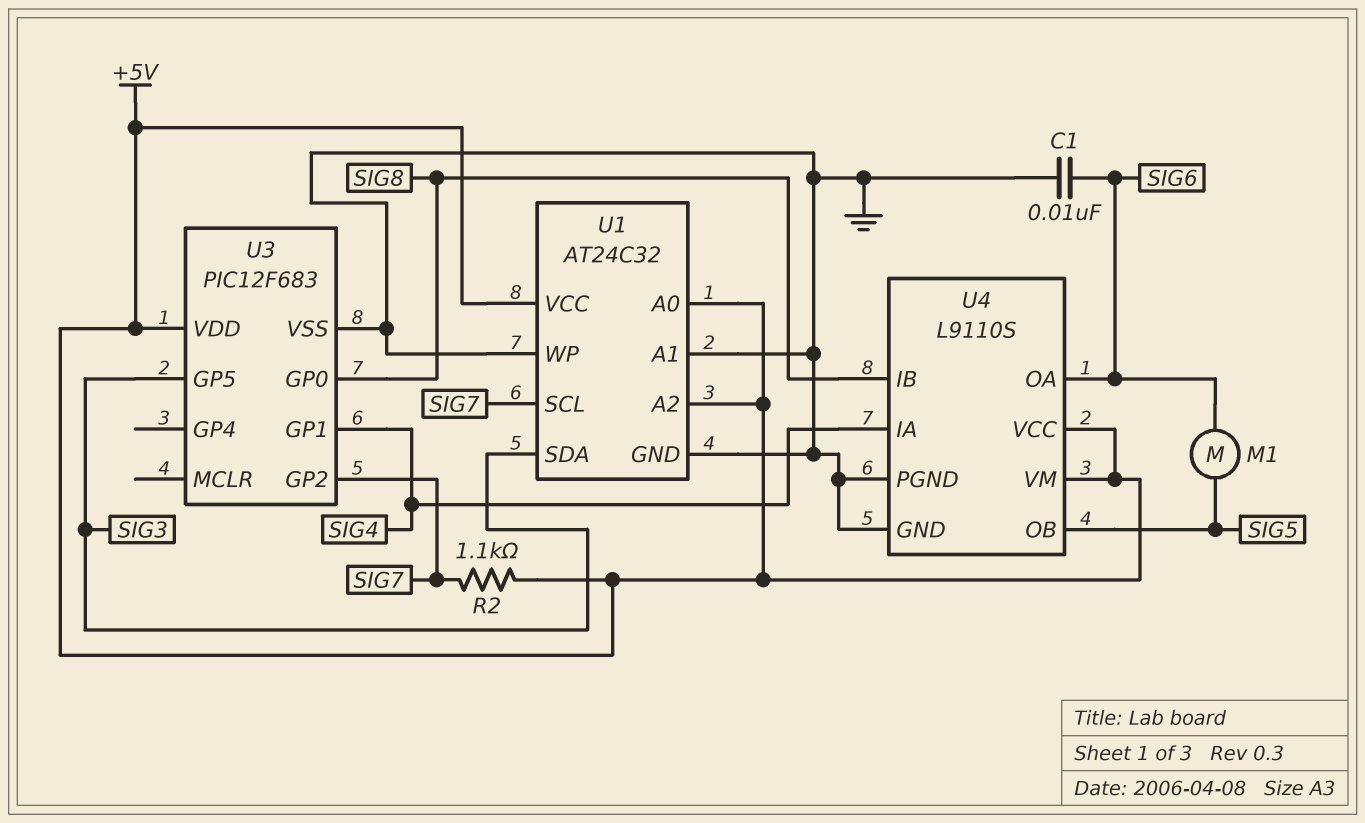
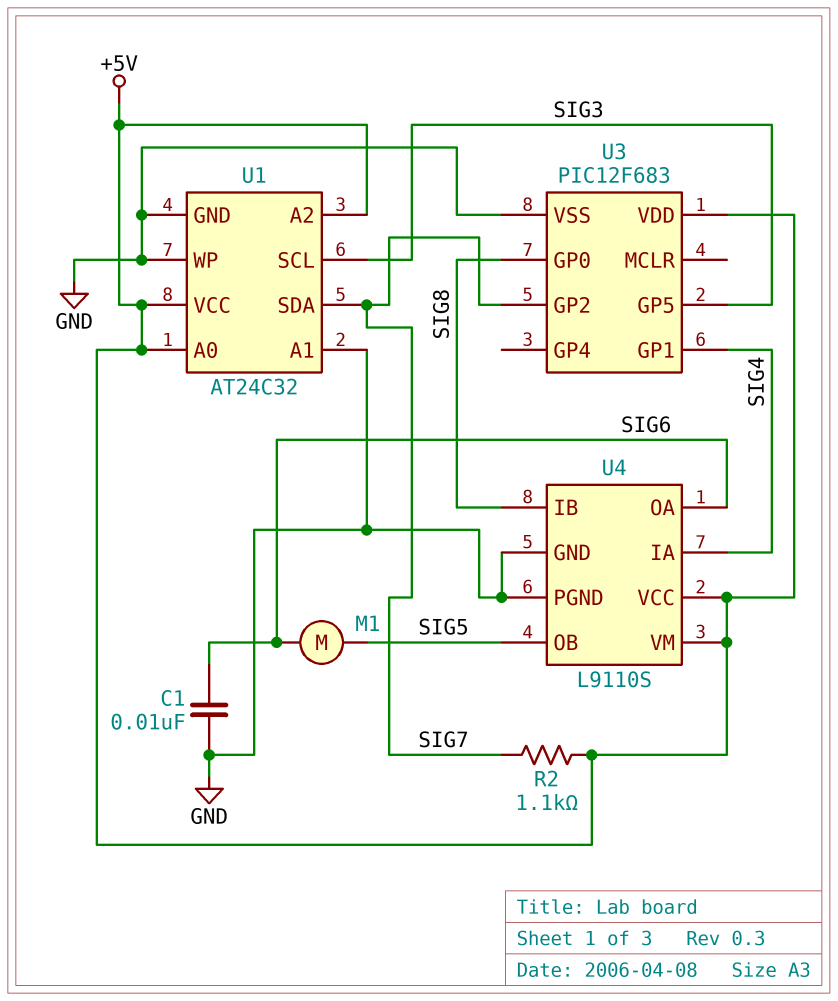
U1 pin SCL: SIG7 -> SIG3
U1 pin SDA: SIG3 -> SIG7

